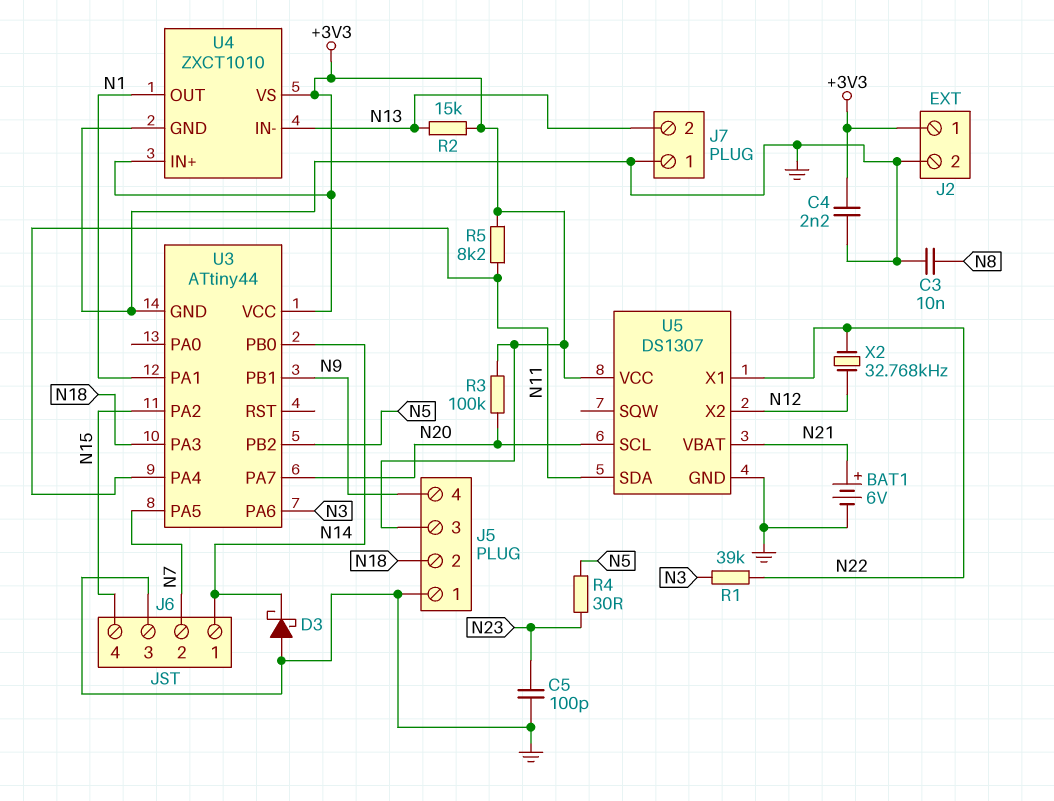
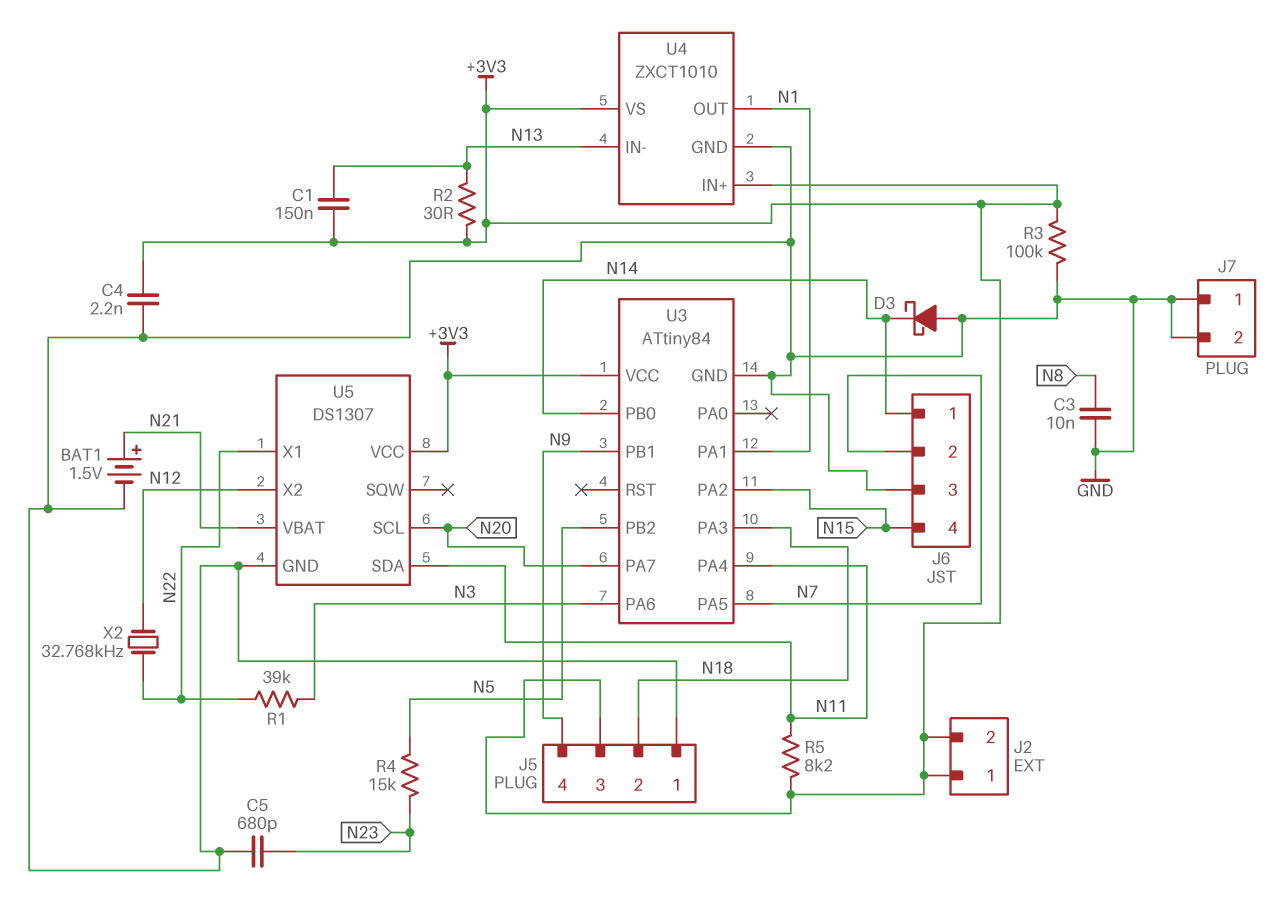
BAT1: 6V (plus N21, minus GND) -> 1.5V (plus N21, minus GND)
C1: none -> 150nF (+3V3, N13)
C5: 100pF (GND, N23) -> 680pF (GND, N23)
J2 pin 2: GND -> +3V3
J7 pin 2: N13 -> GND
R2: 15k (+3V3, N13) -> 30 (+3V3, N13)
R3: 100k (+3V3, N20) -> 100k (+3V3, GND)
R4: 30 (N5, N23) -> 15k (N5, N23)
U3: ATtiny44 -> ATtiny84

